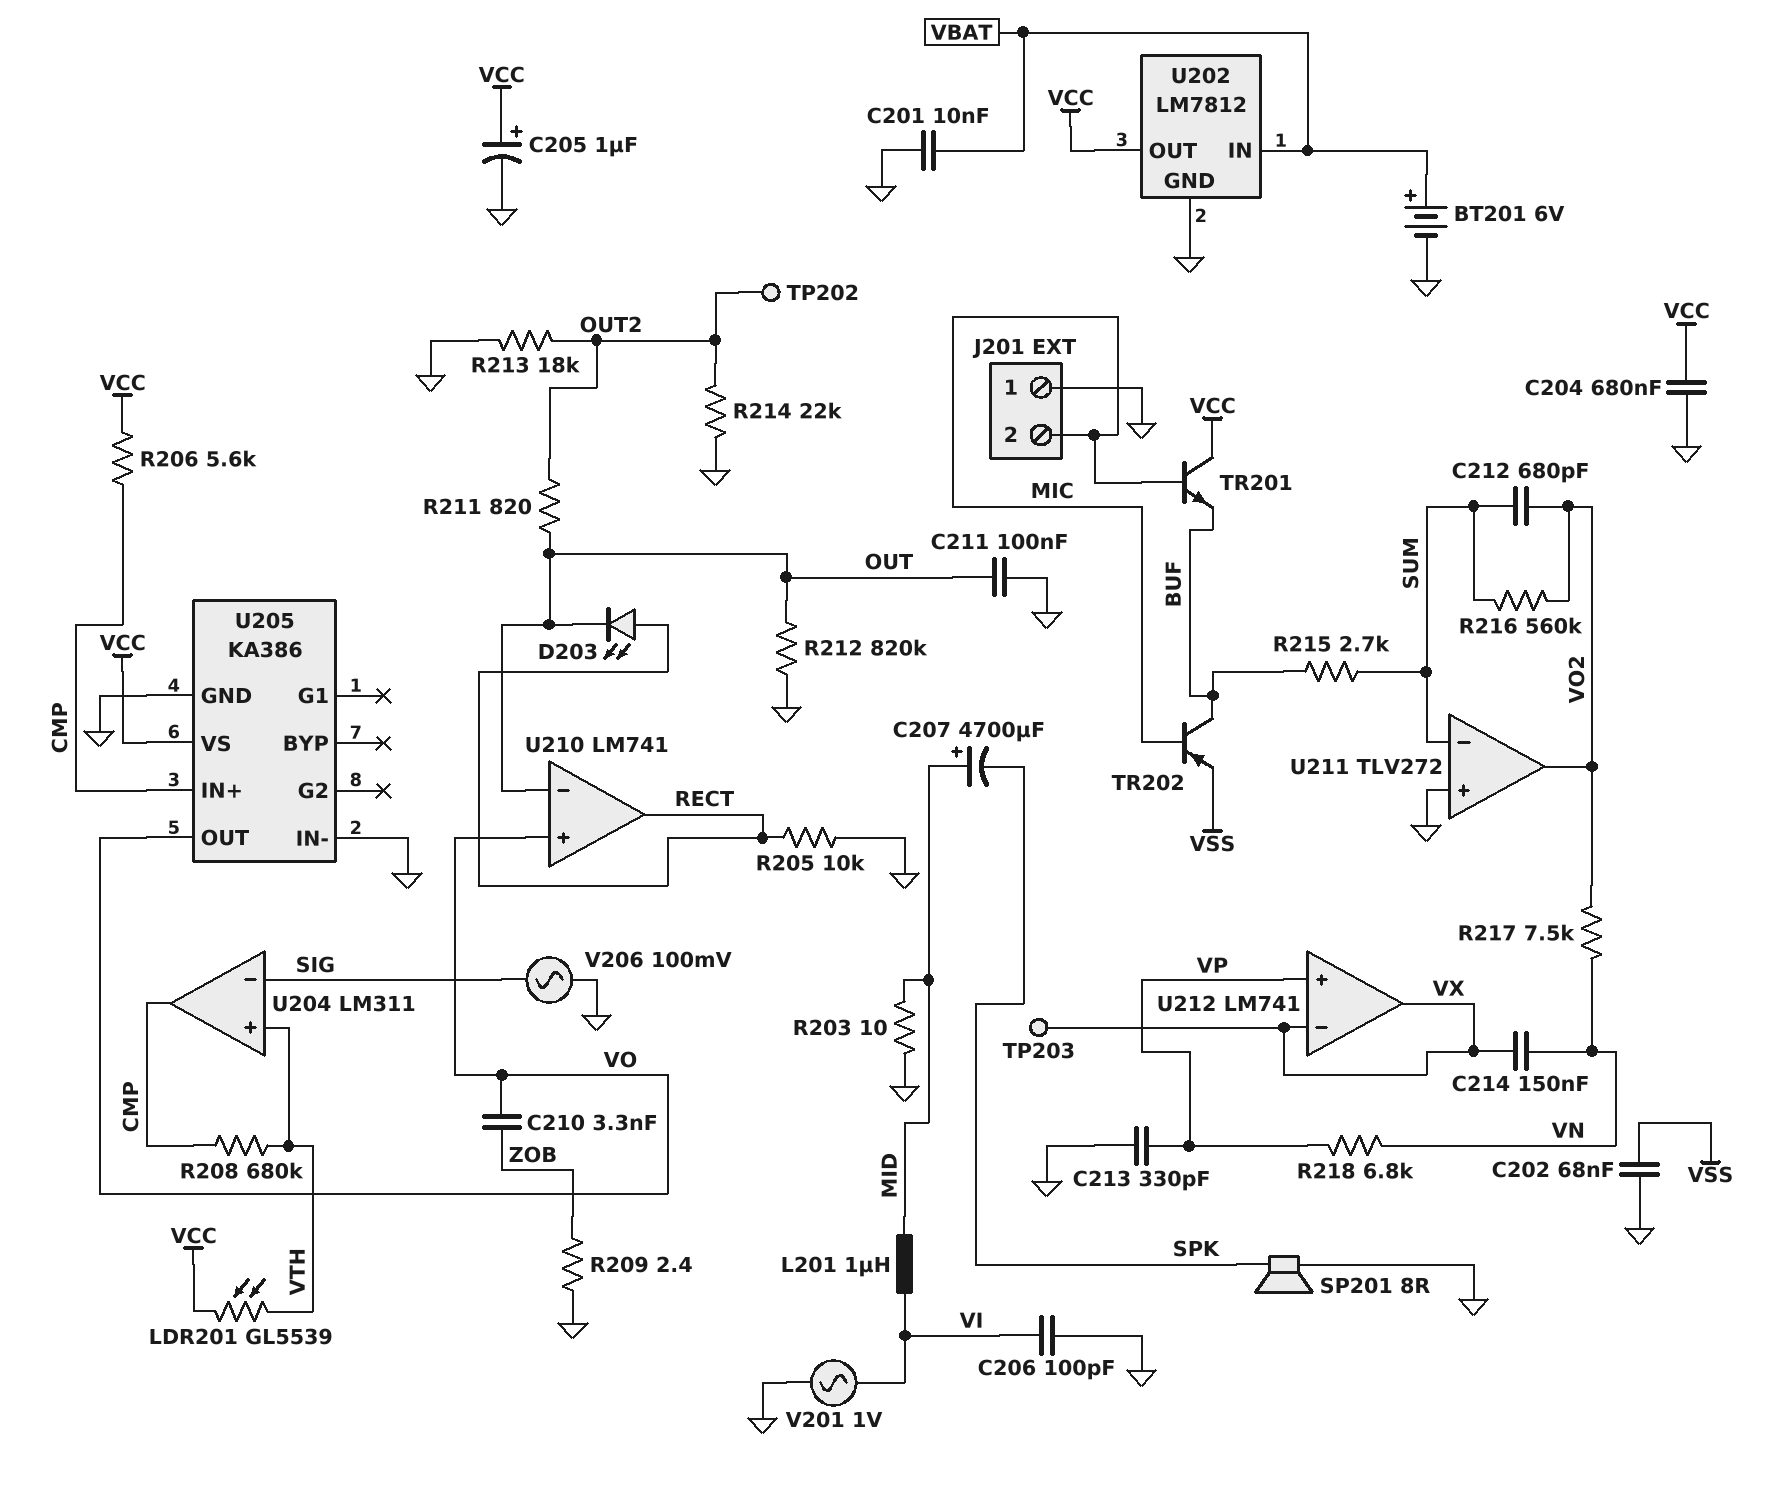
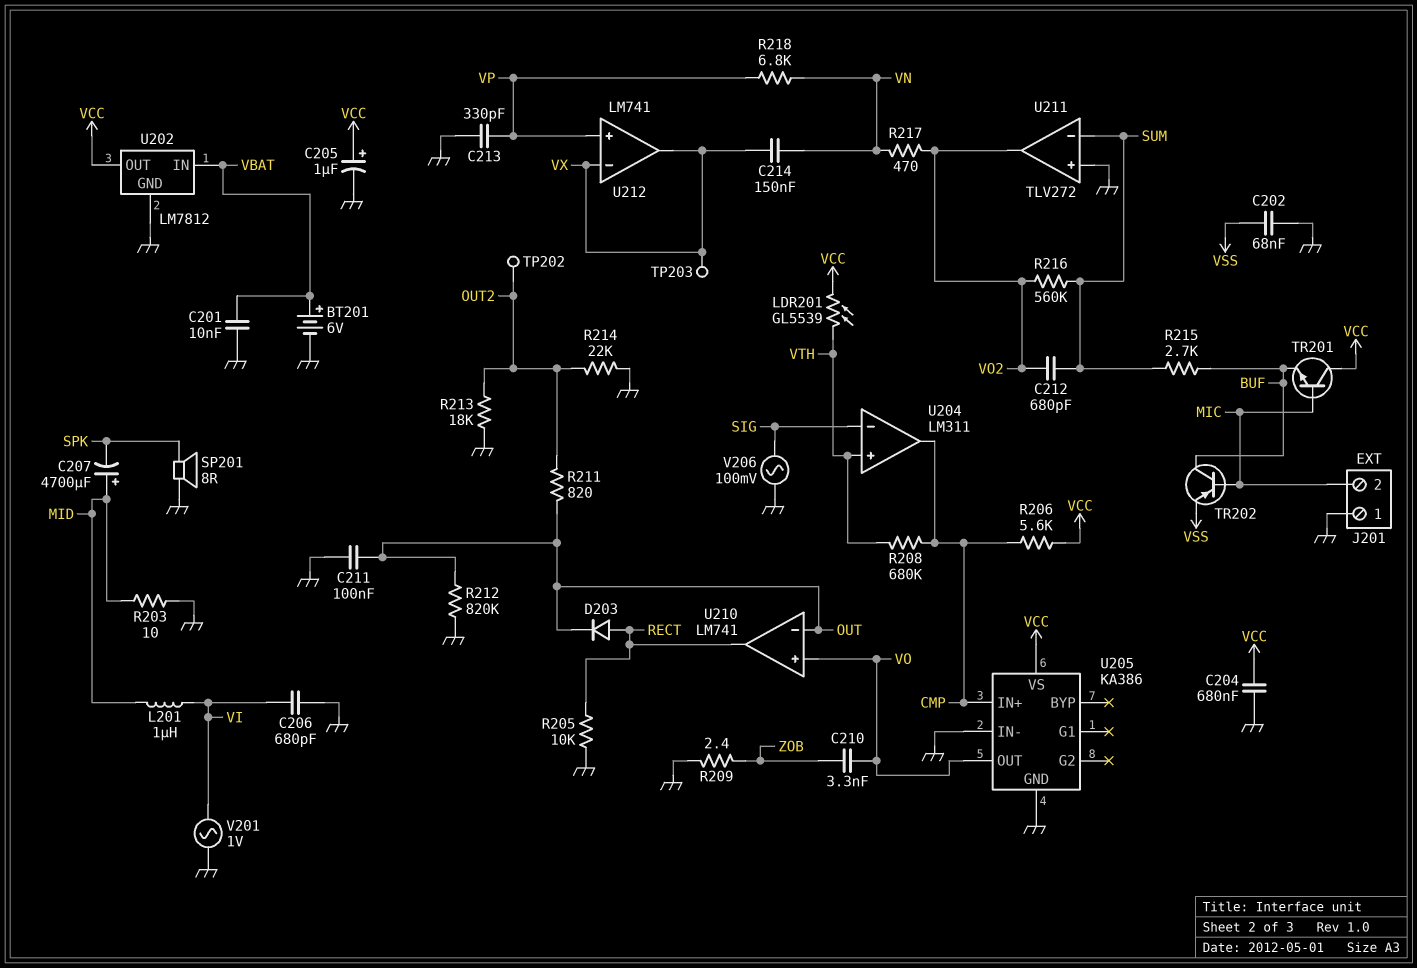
C206: 100pF (GND, VI) -> 680pF (GND, VI)
D203: LED (A RECT, K OUT) -> diode (A RECT, K OUT)
R217: 7.5k (VN, VO2) -> 470 (VN, VO2)

